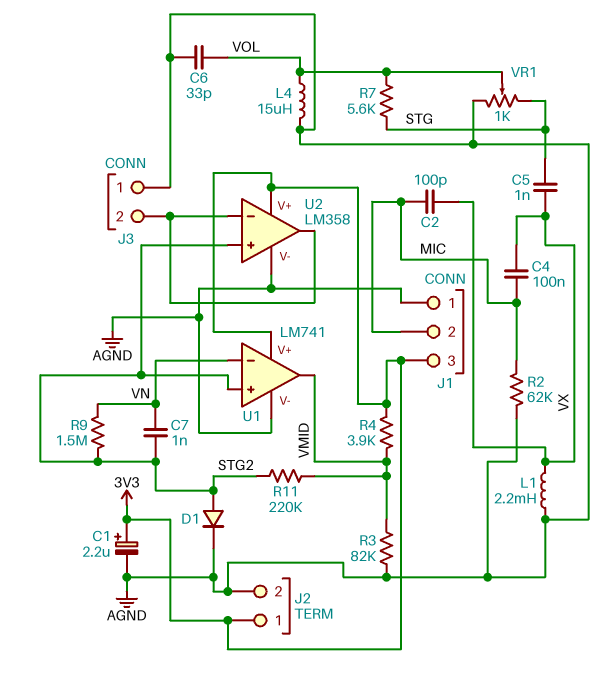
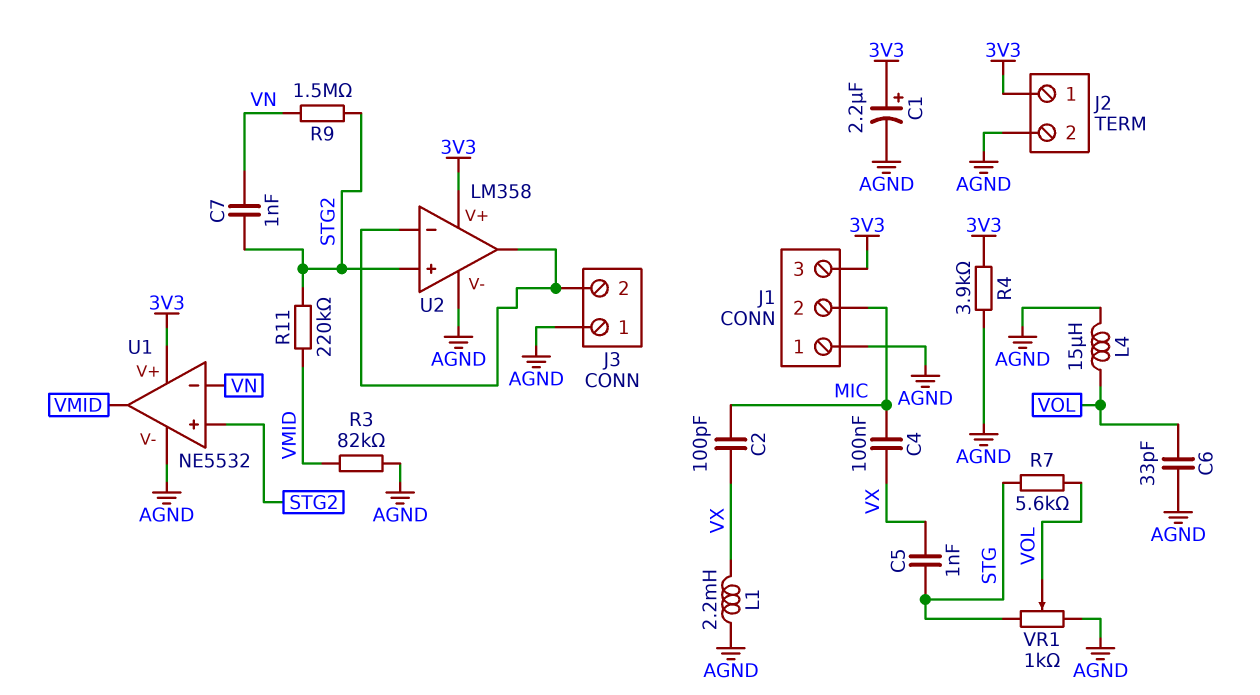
D1: diode (A STG2, K AGND) -> none
R2: 62k (AGND, MIC) -> none
R4: 3.9k (3V3, VMID) -> 3.9k (3V3, AGND)
U1: LM741 -> NE5532

